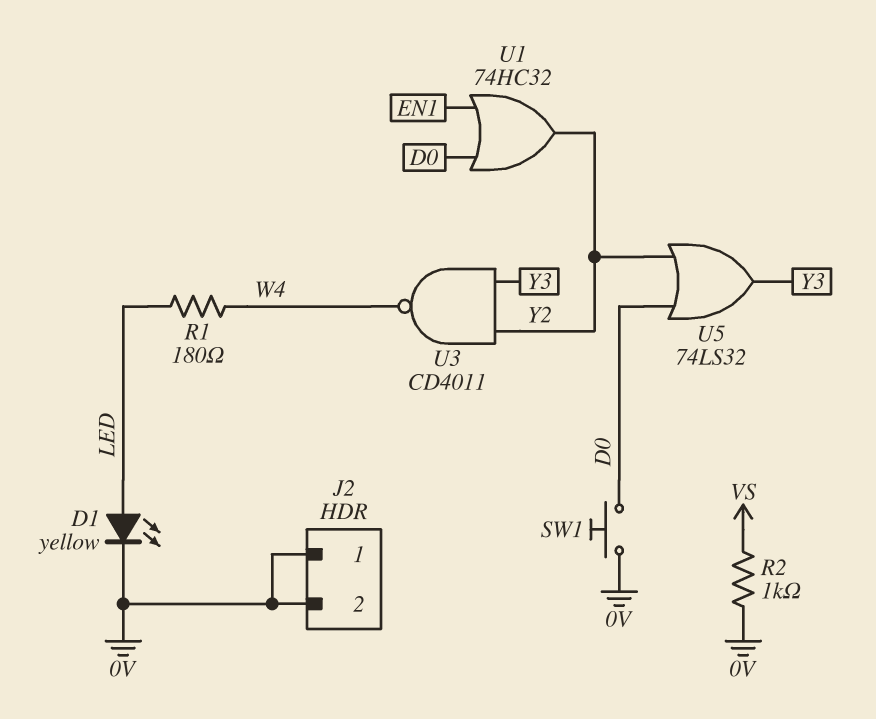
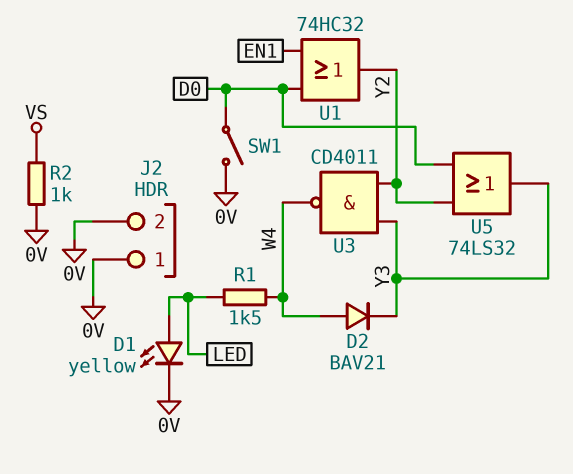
D2: none -> diode BAV21 (A W4, K Y3)
R1: 180 (LED, W4) -> 1.5k (LED, W4)
SW1: button (0V, D0) -> switch (0V, D0)

